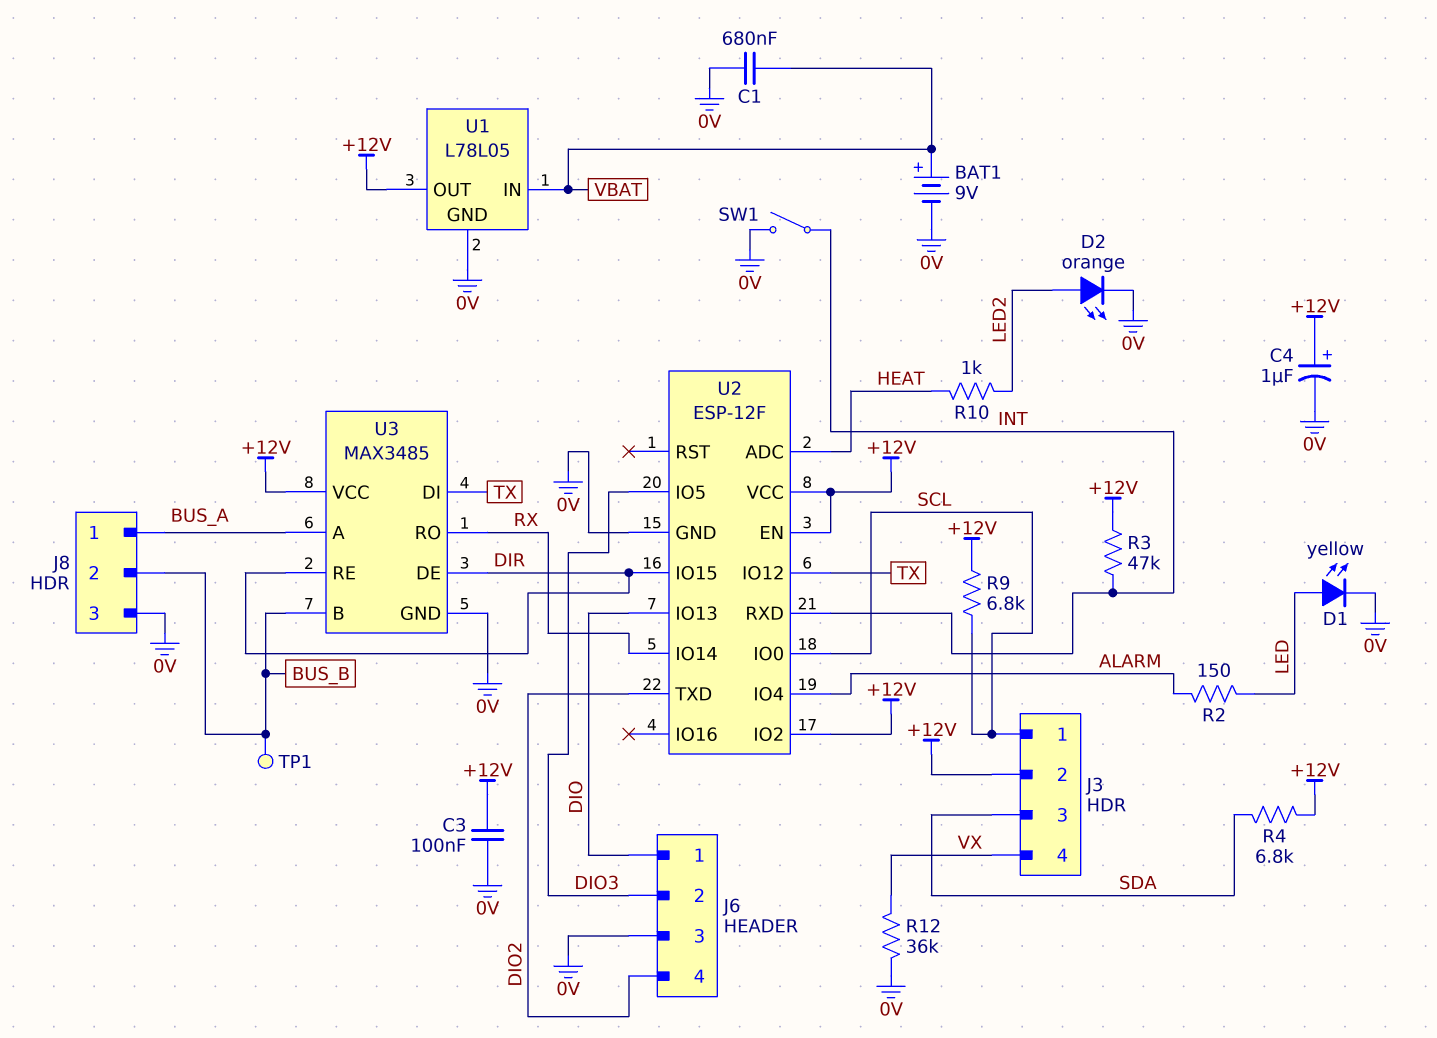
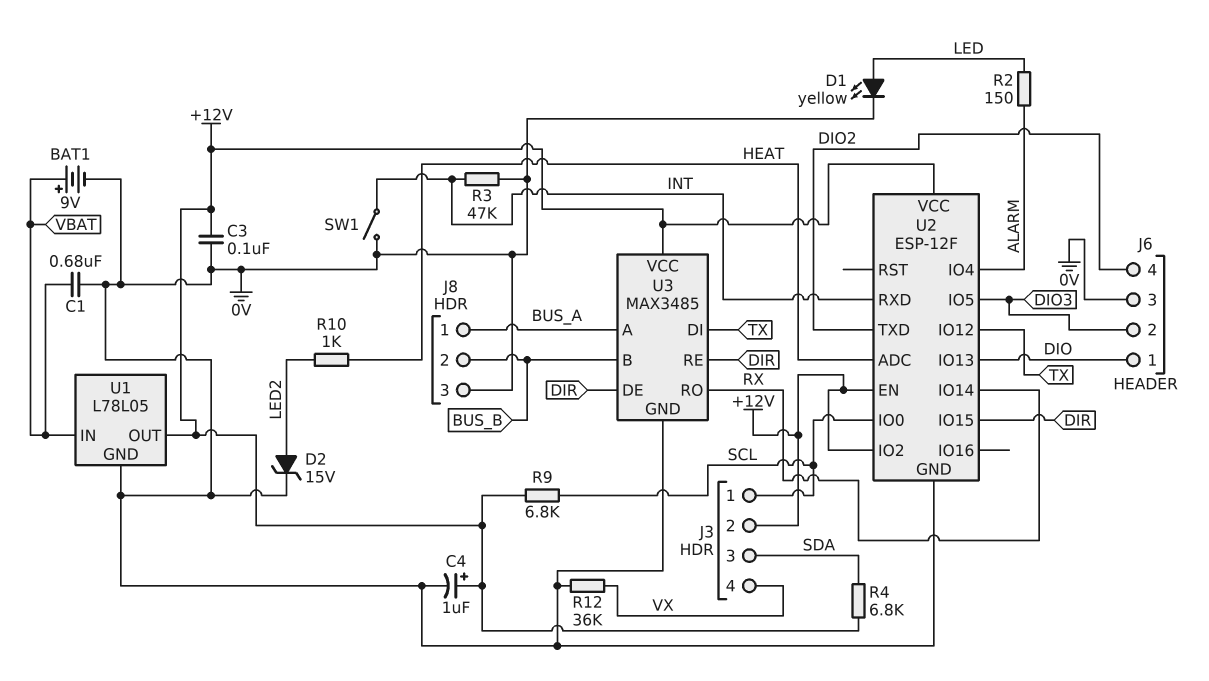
D2: LED orange (A LED2, K 0V) -> zener 15V (A LED2, K 0V)
R3: 47k (+12V, INT) -> 47k (0V, INT)
TP1: test point (BUS_B) -> none

